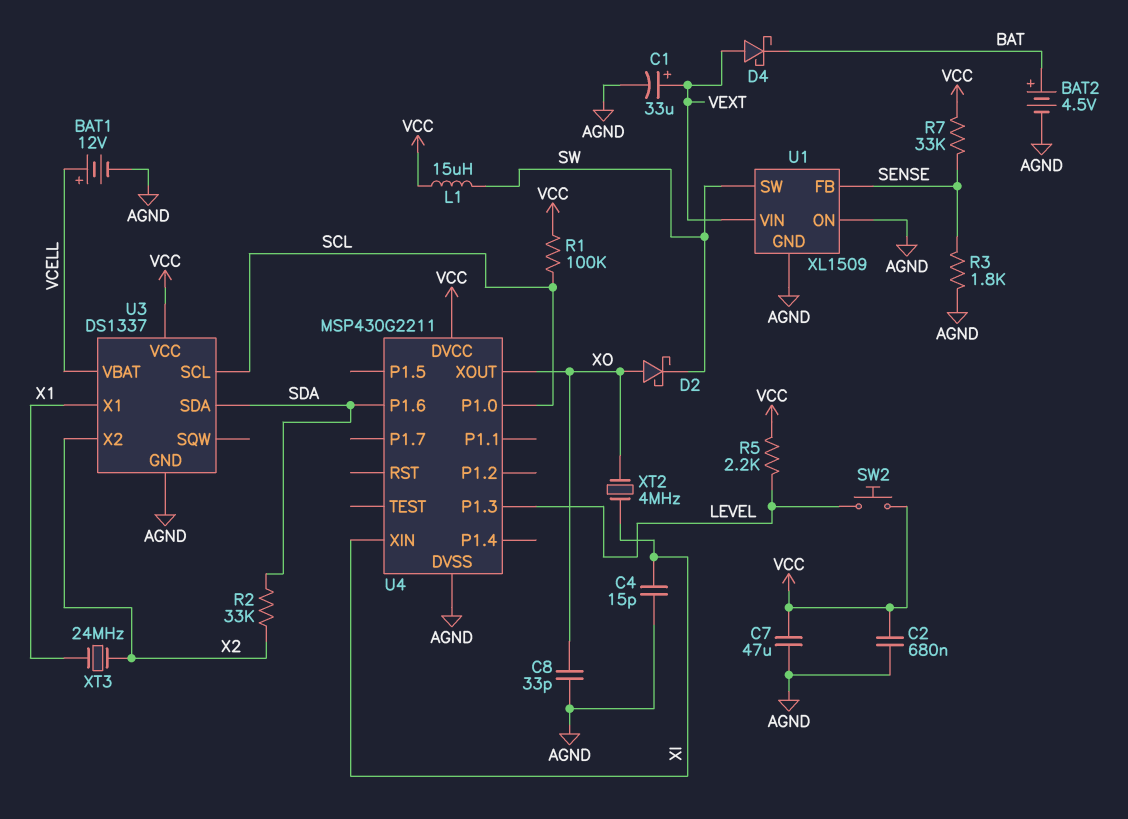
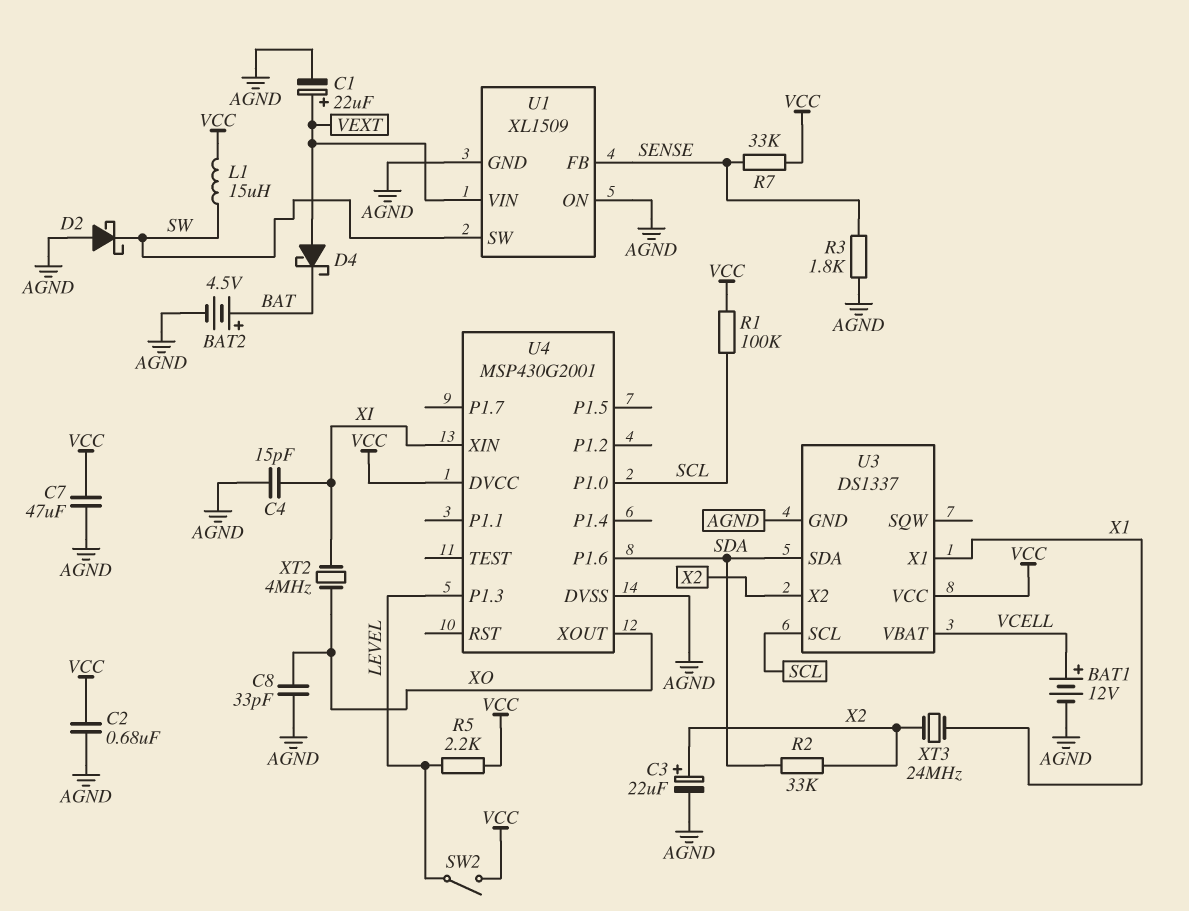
C1: 33uF (plus VEXT, minus AGND) -> 22uF (plus VEXT, minus AGND)
C3: none -> 22uF (plus X2, minus AGND)
D2: schottky (A XO, K SW) -> schottky (A AGND, K SW)
SW2: button (LEVEL, VCC) -> switch (LEVEL, VCC)
U4: MSP430G2211 -> MSP430G2001

